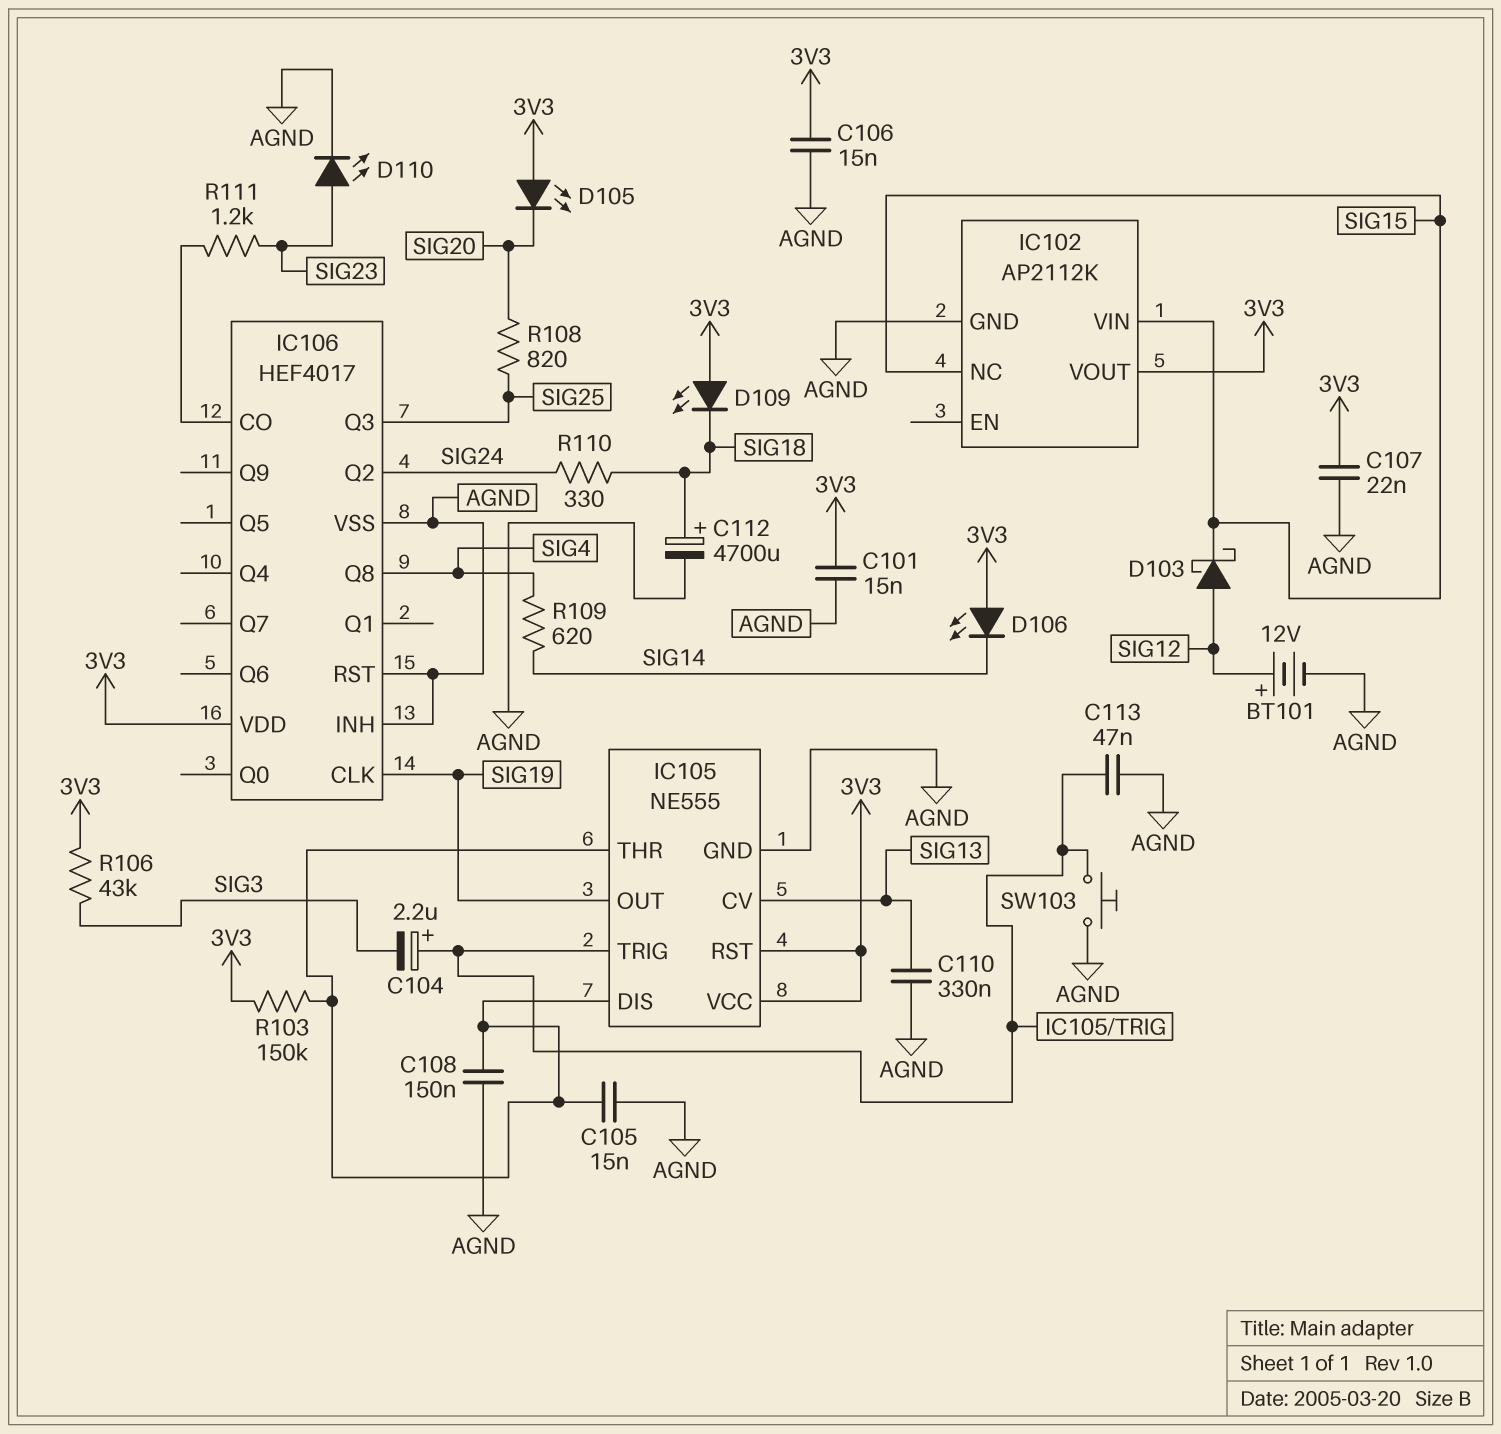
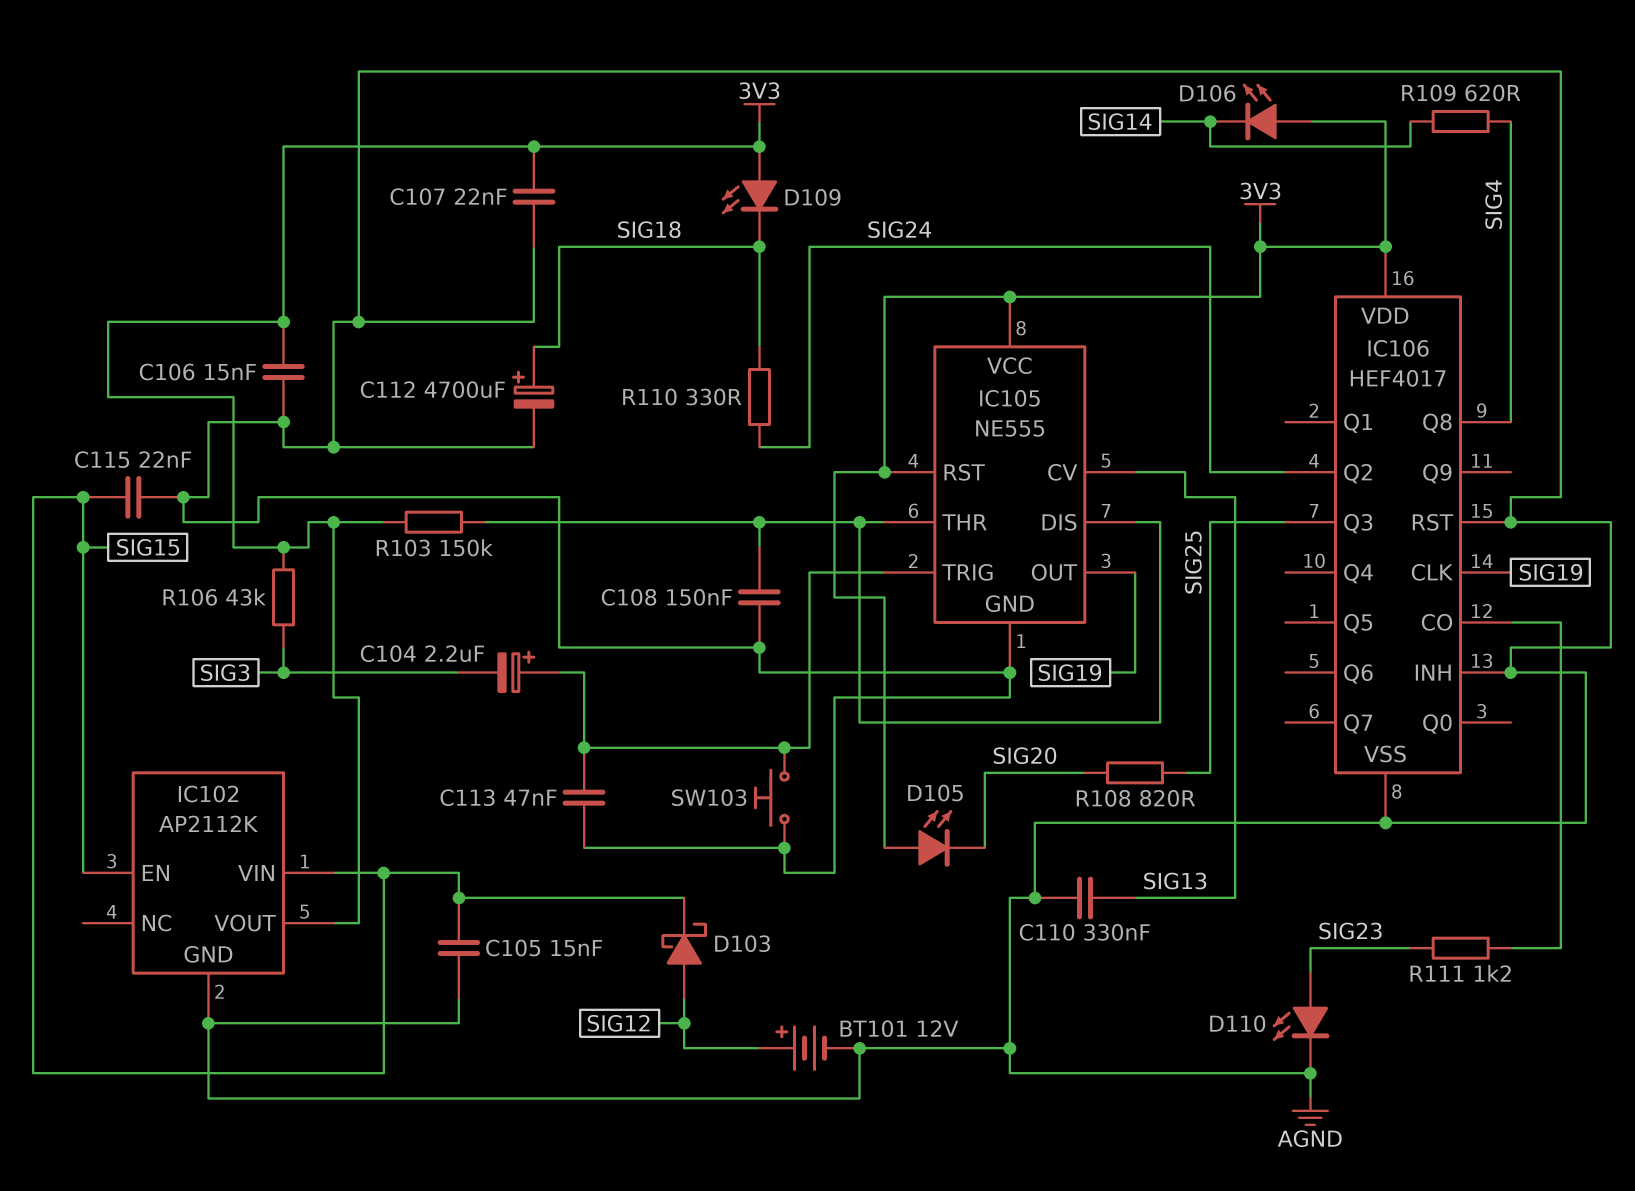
C101: 15nF (3V3, AGND) -> none
C105: 15nF (AGND, IC105/DIS) -> 15nF (AGND, SIG15)
C115: none -> 22nF (AGND, SIG15)
IC102 pin EN: none -> SIG15
IC102 pin NC: SIG15 -> none

